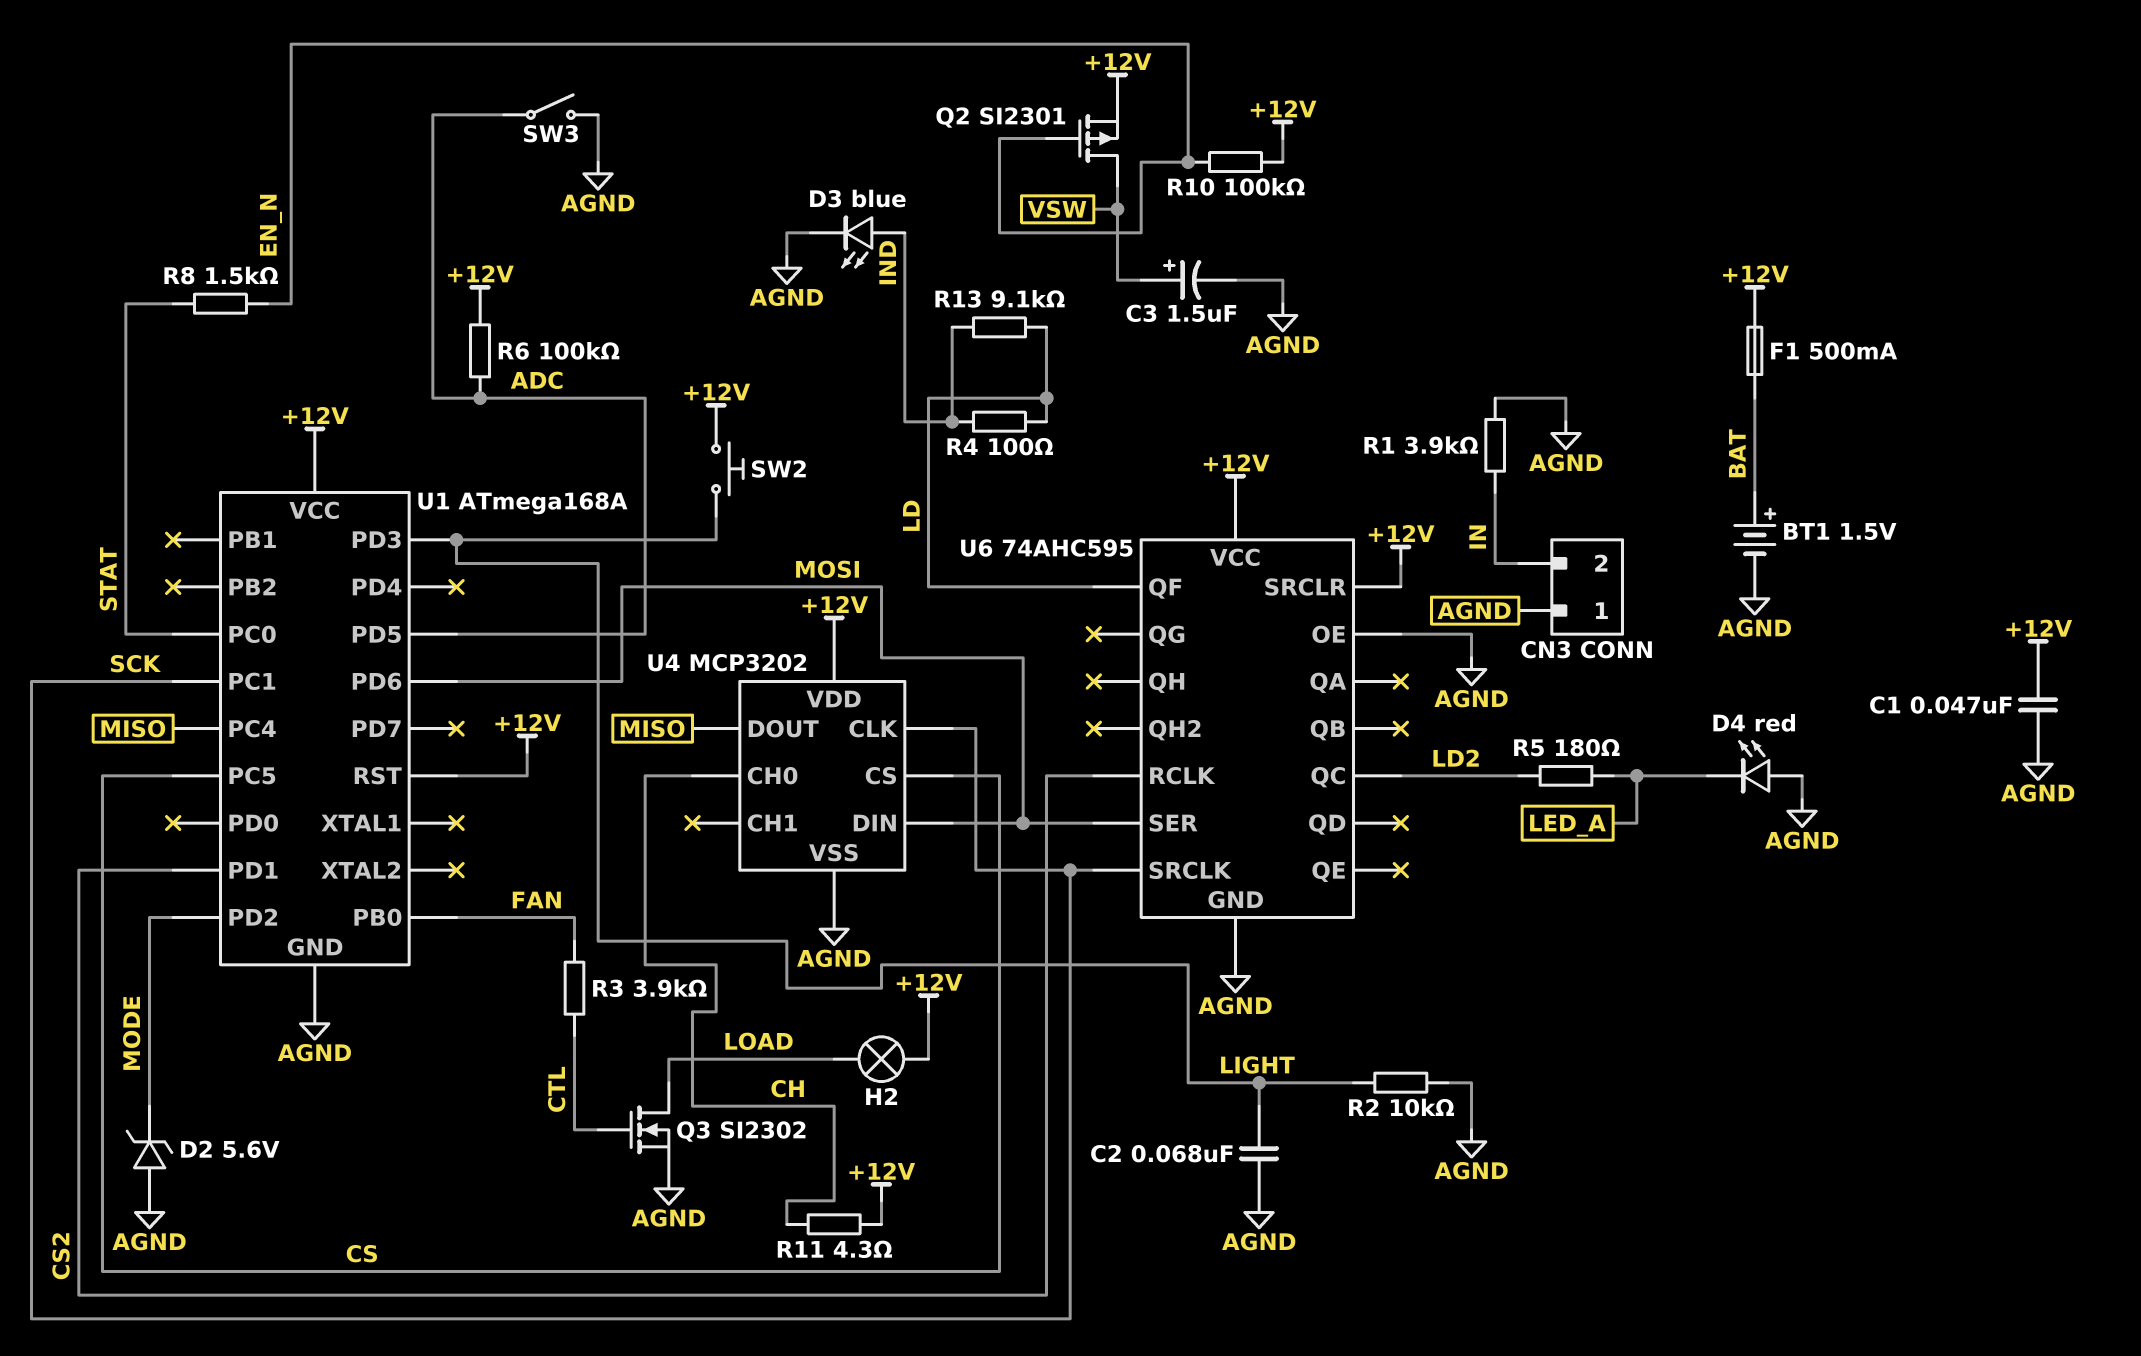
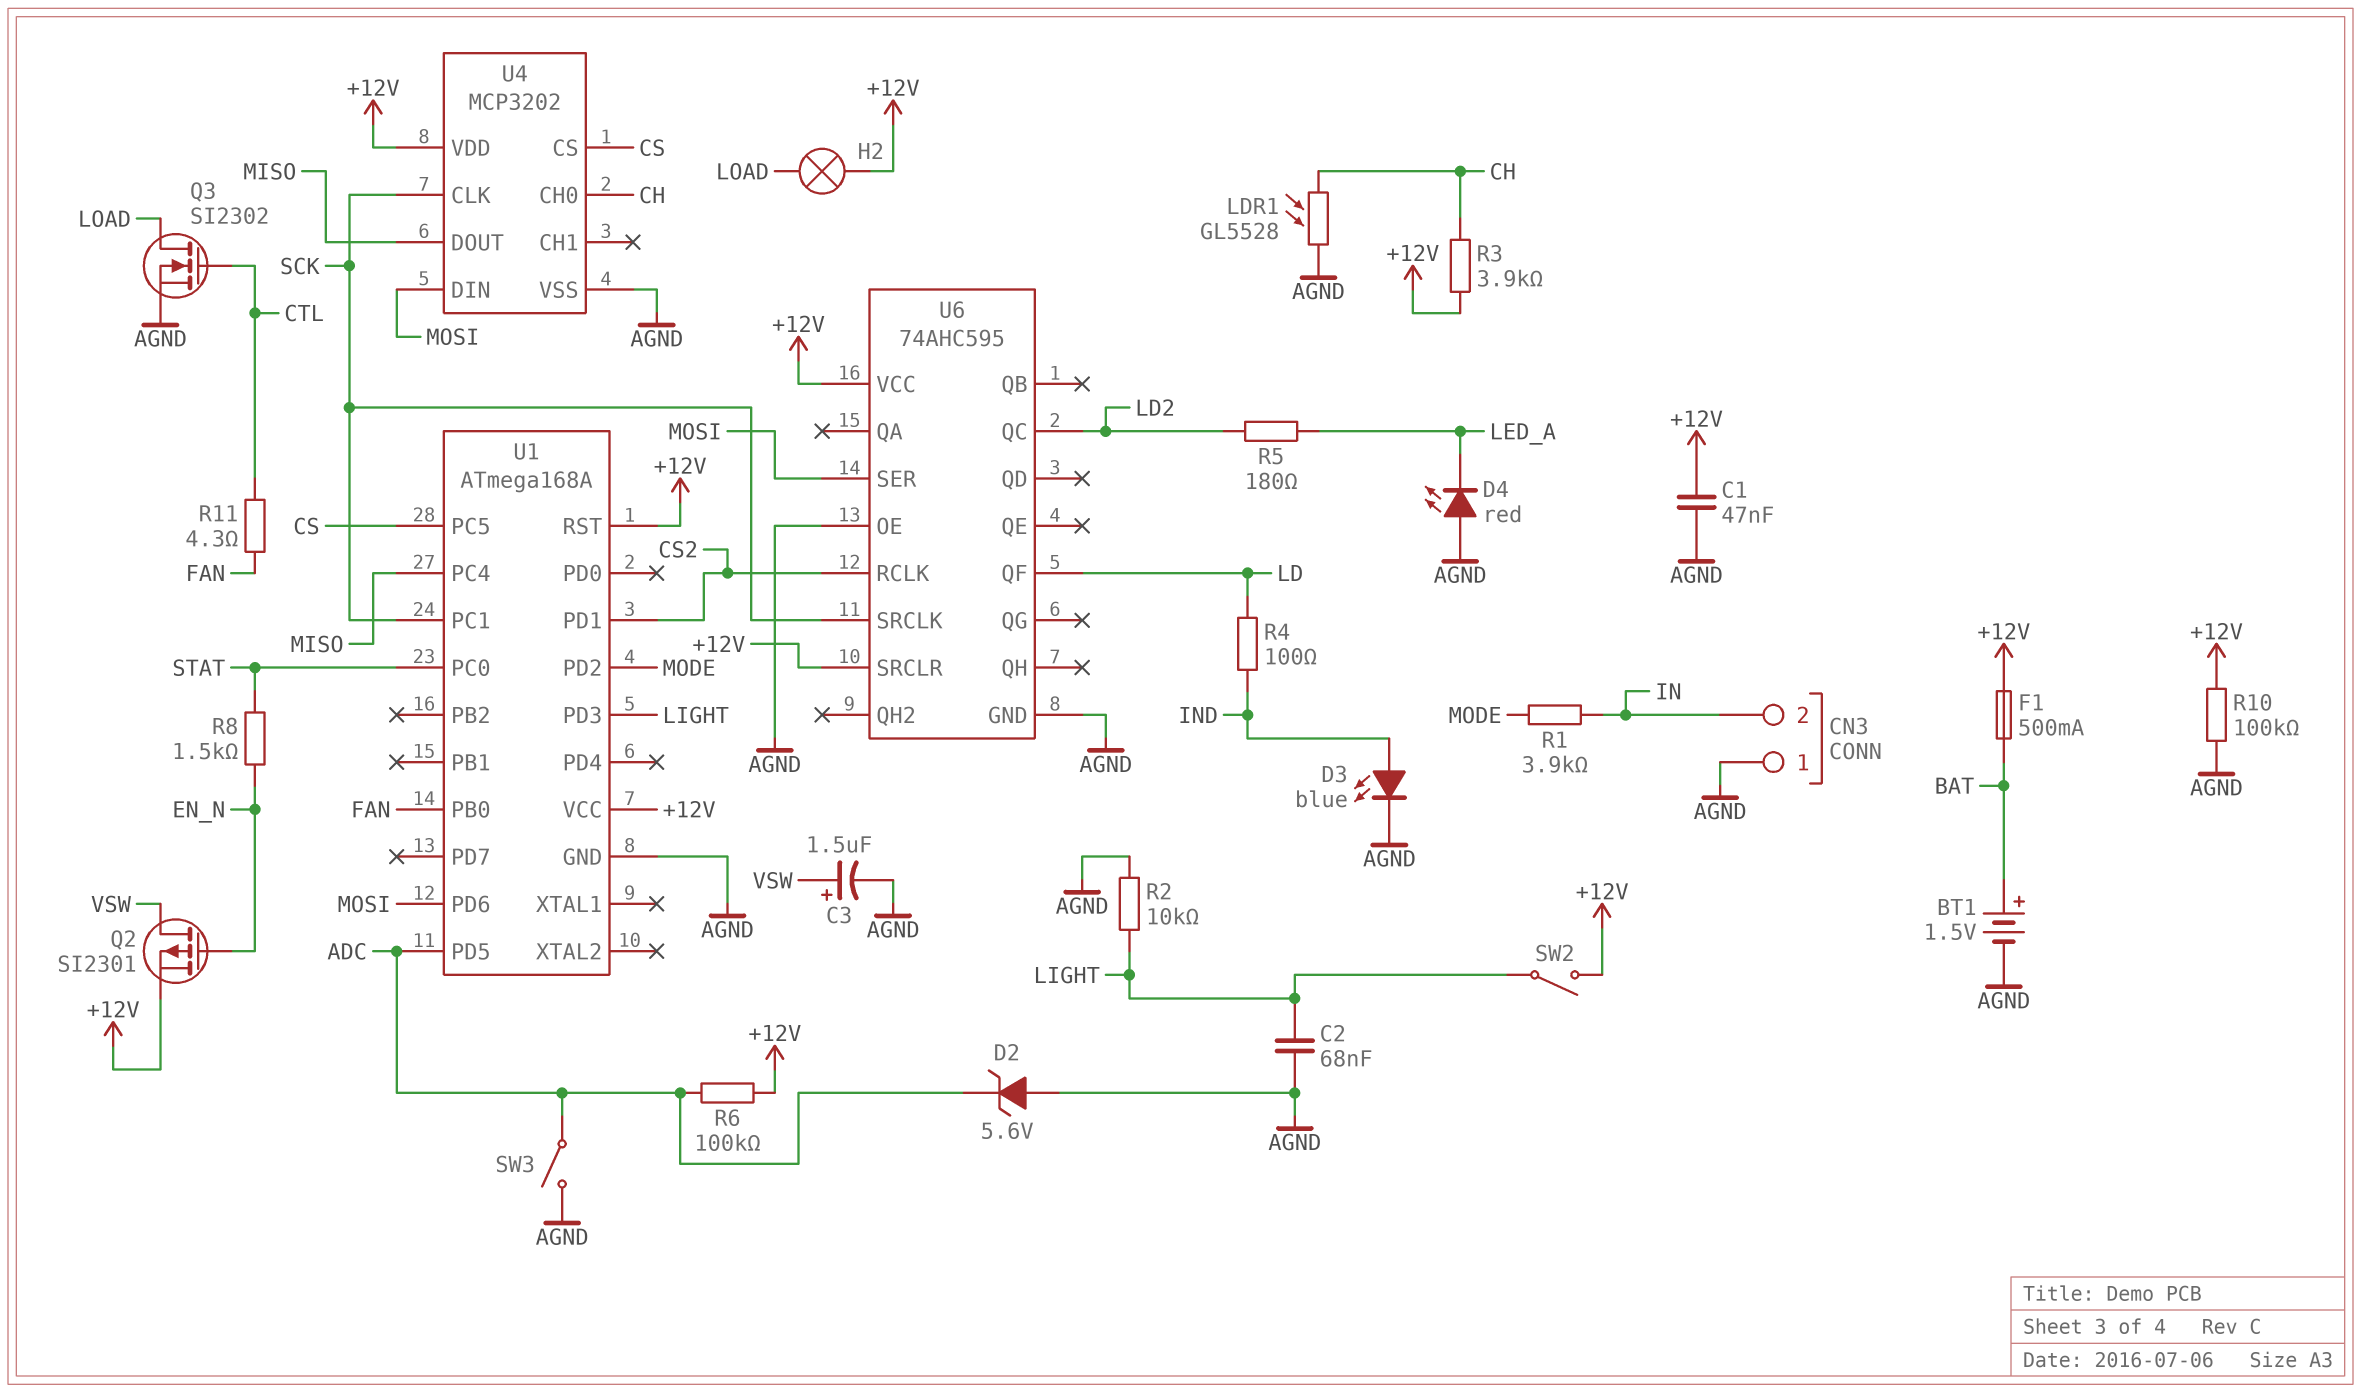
D2: zener 5.6V (A AGND, K MODE) -> zener 5.6V (A AGND, K ADC)
LDR1: none -> GL5528 (AGND, CH)
R1: 3.9k (AGND, IN) -> 3.9k (IN, MODE)
R3: 3.9k (CTL, FAN) -> 3.9k (+12V, CH)
R10: 100k (+12V, EN_N) -> 100k (+12V, AGND)
R11: 4.3 (+12V, CH) -> 4.3 (CTL, FAN)
R13: 9.1k (IND, LD) -> none
SW2: button (+12V, LIGHT) -> switch (+12V, LIGHT)

